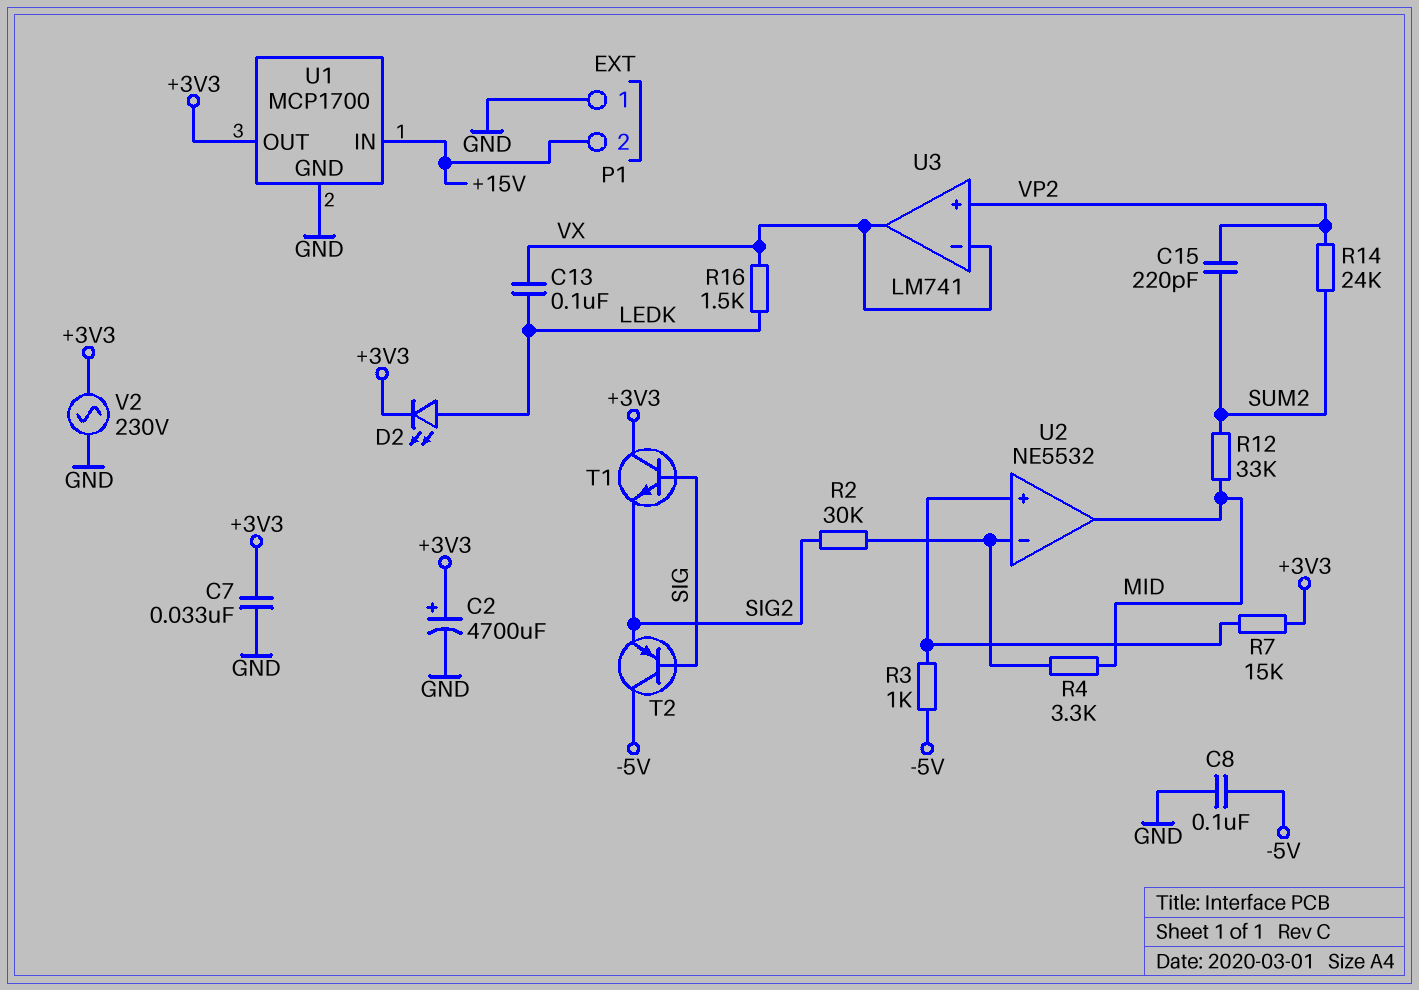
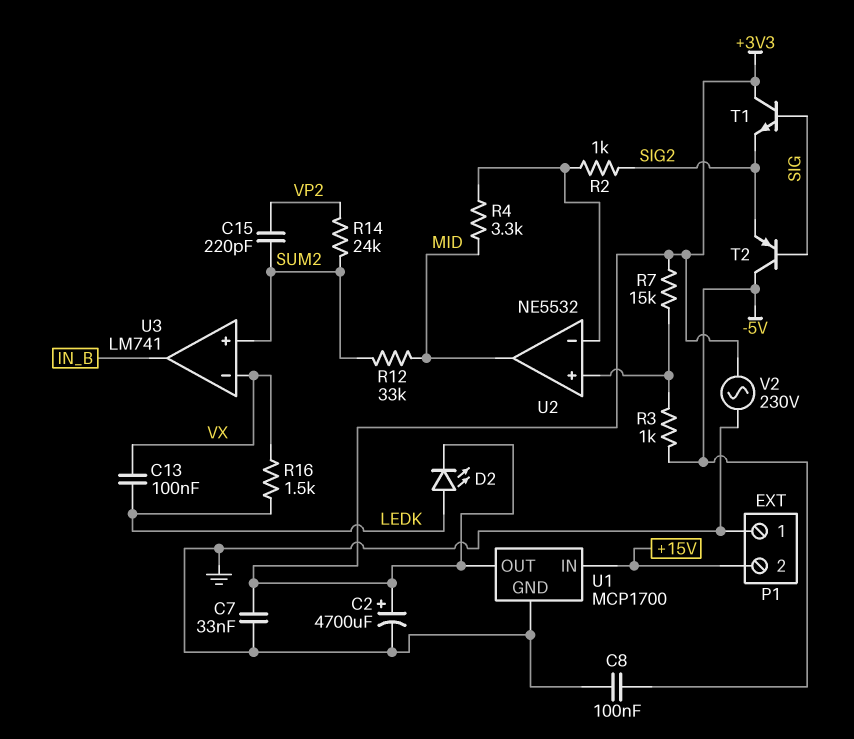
R2: 30k (SIG2, U2/in-) -> 1k (SIG2, U2/in-)
U3 pin in+: VP2 -> SUM2
U3 pin out: VX -> IN_B

